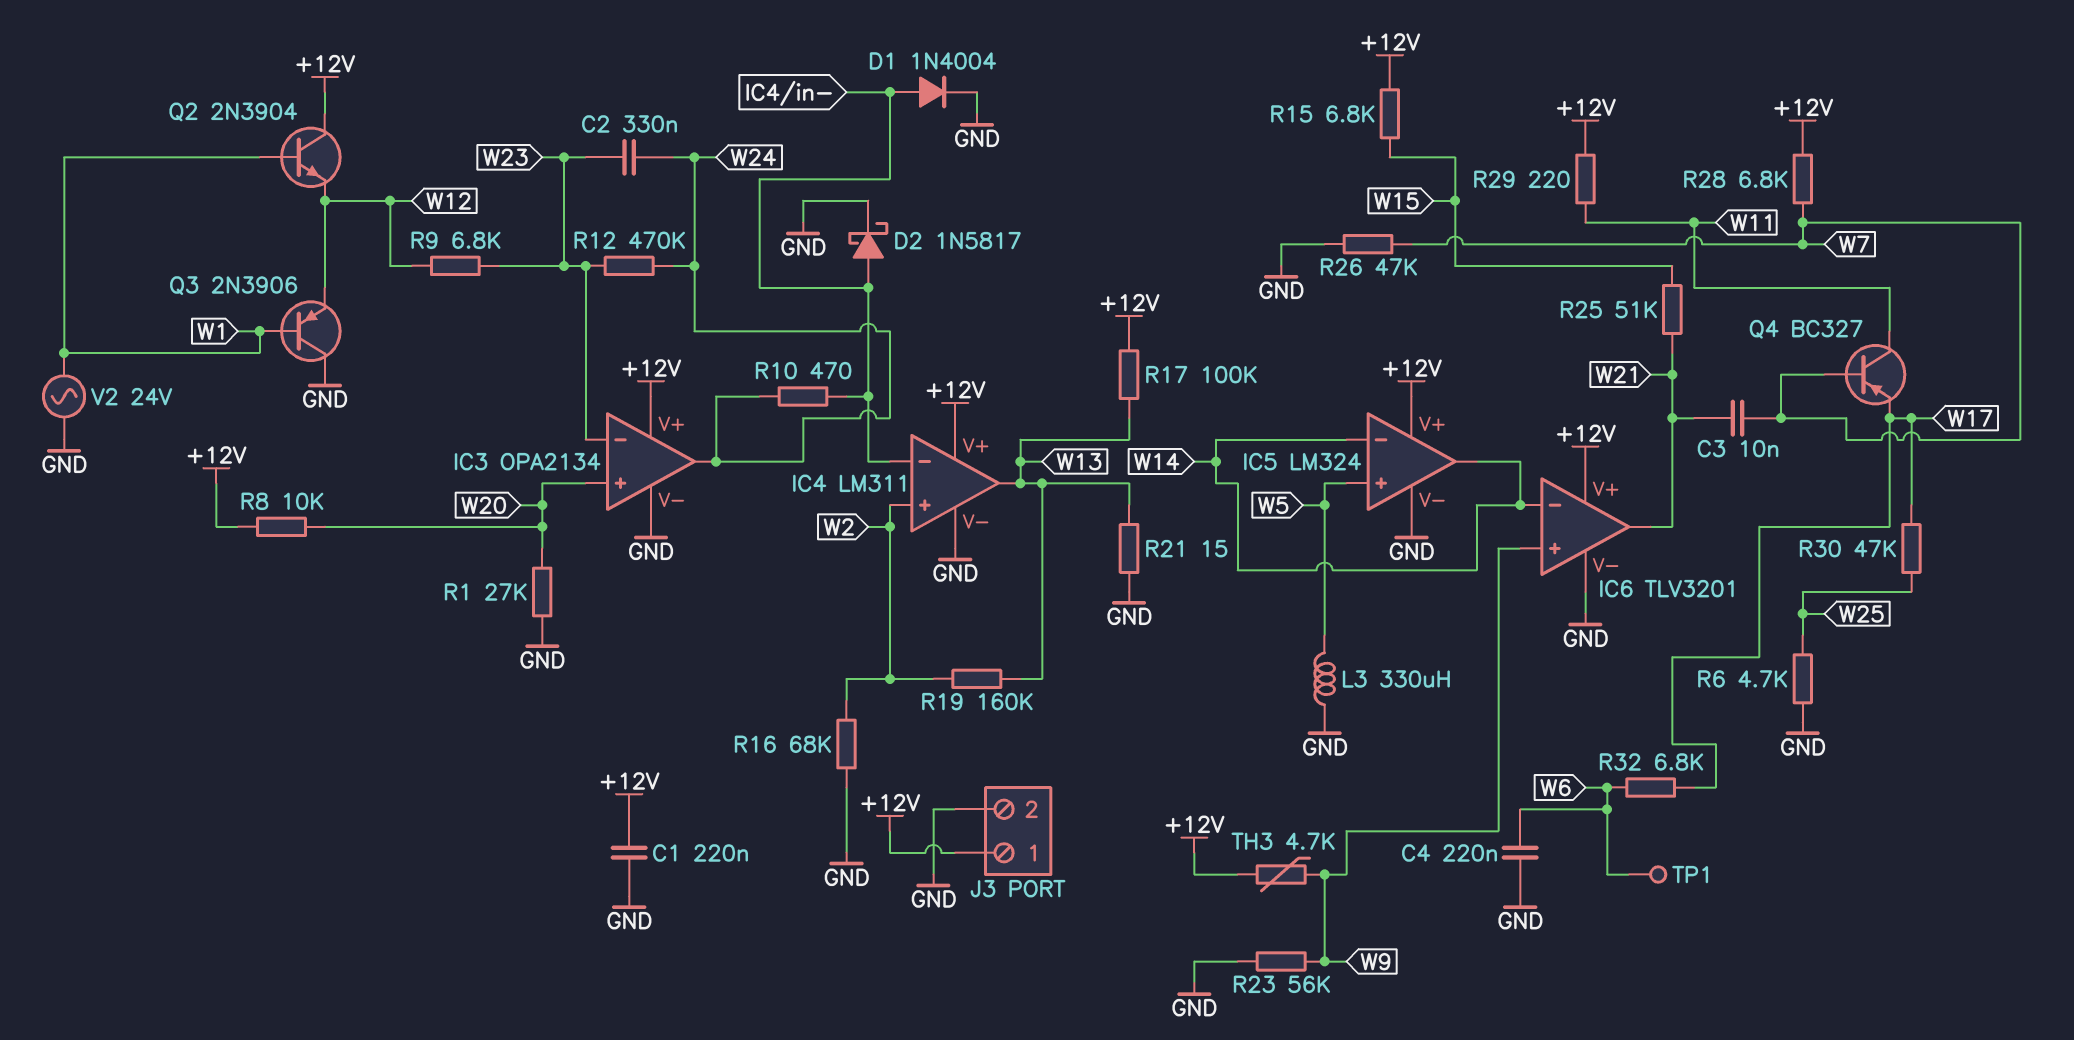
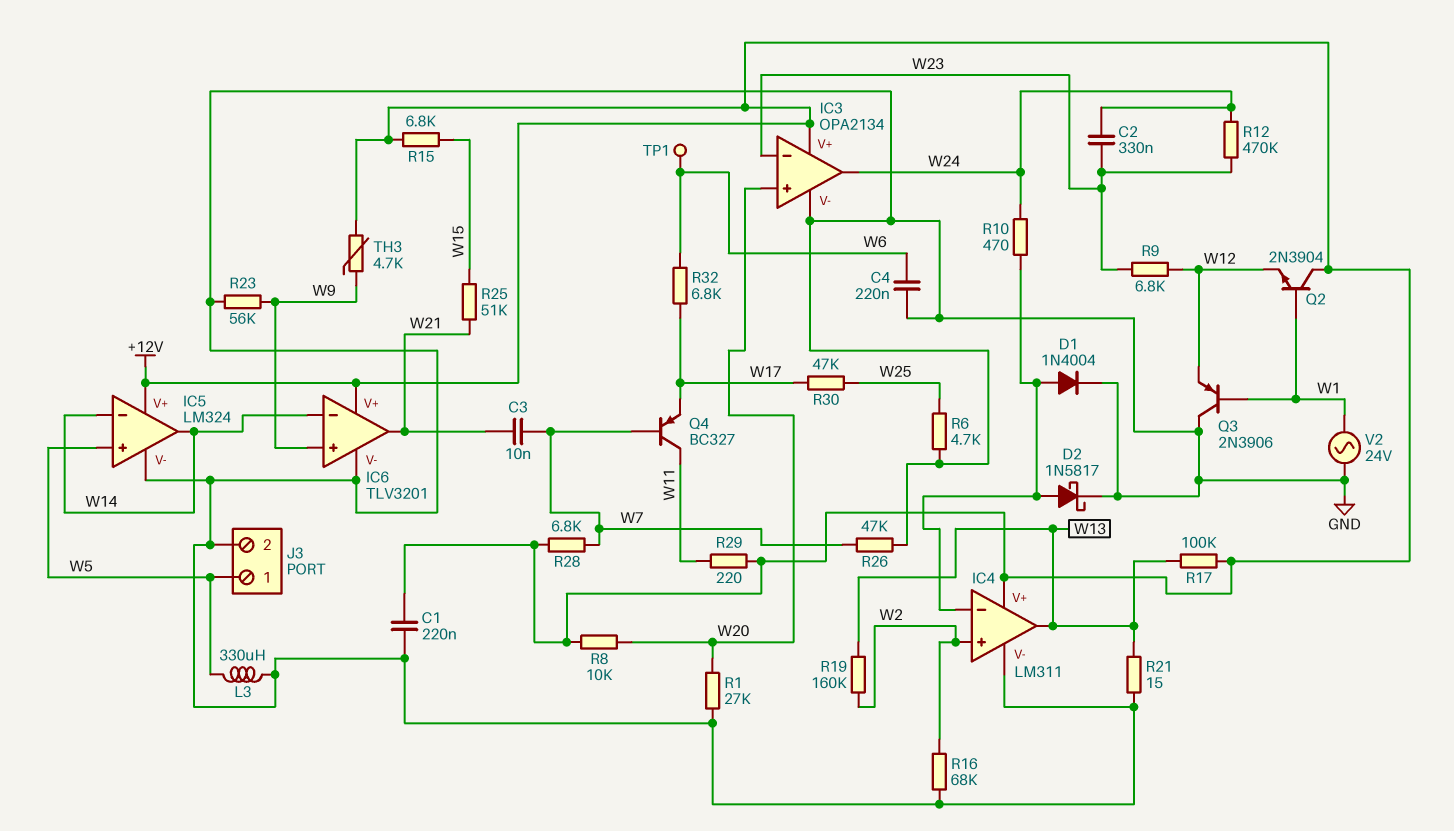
J3 pin 1: +12V -> W5

